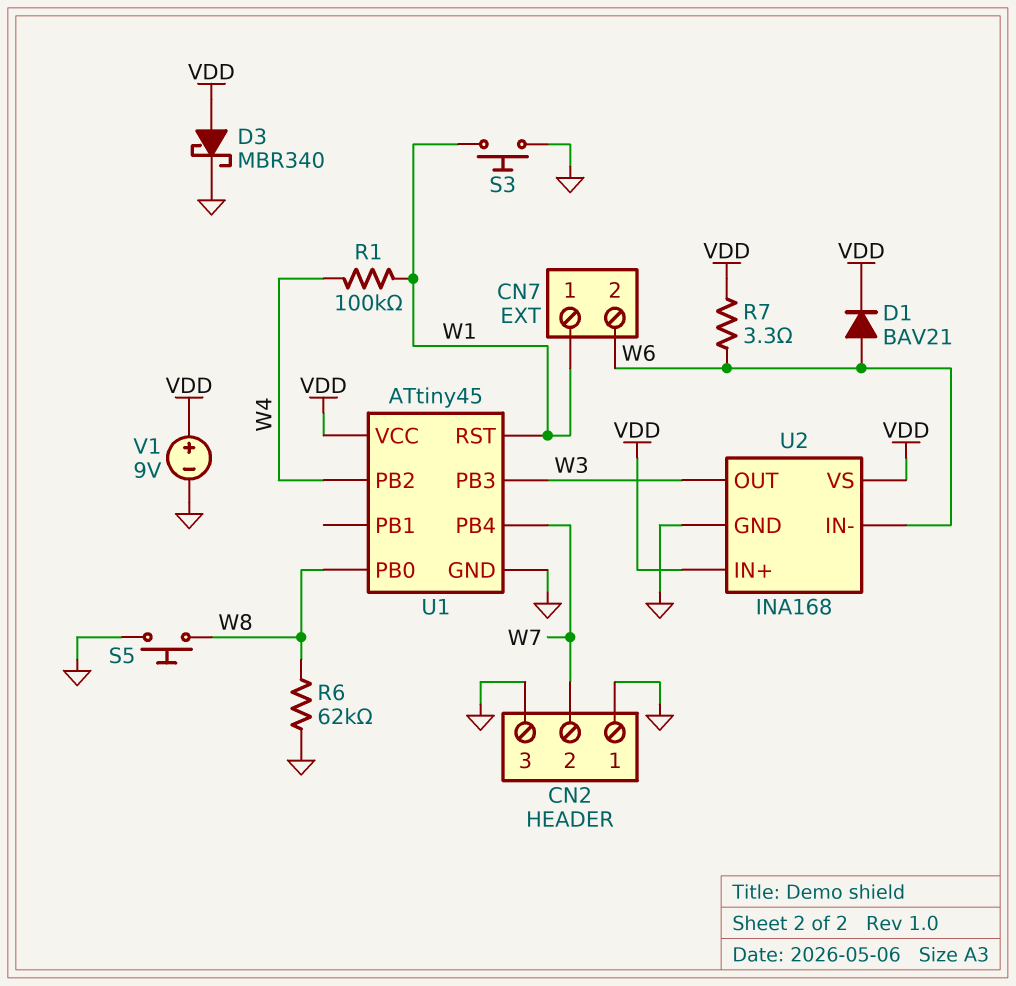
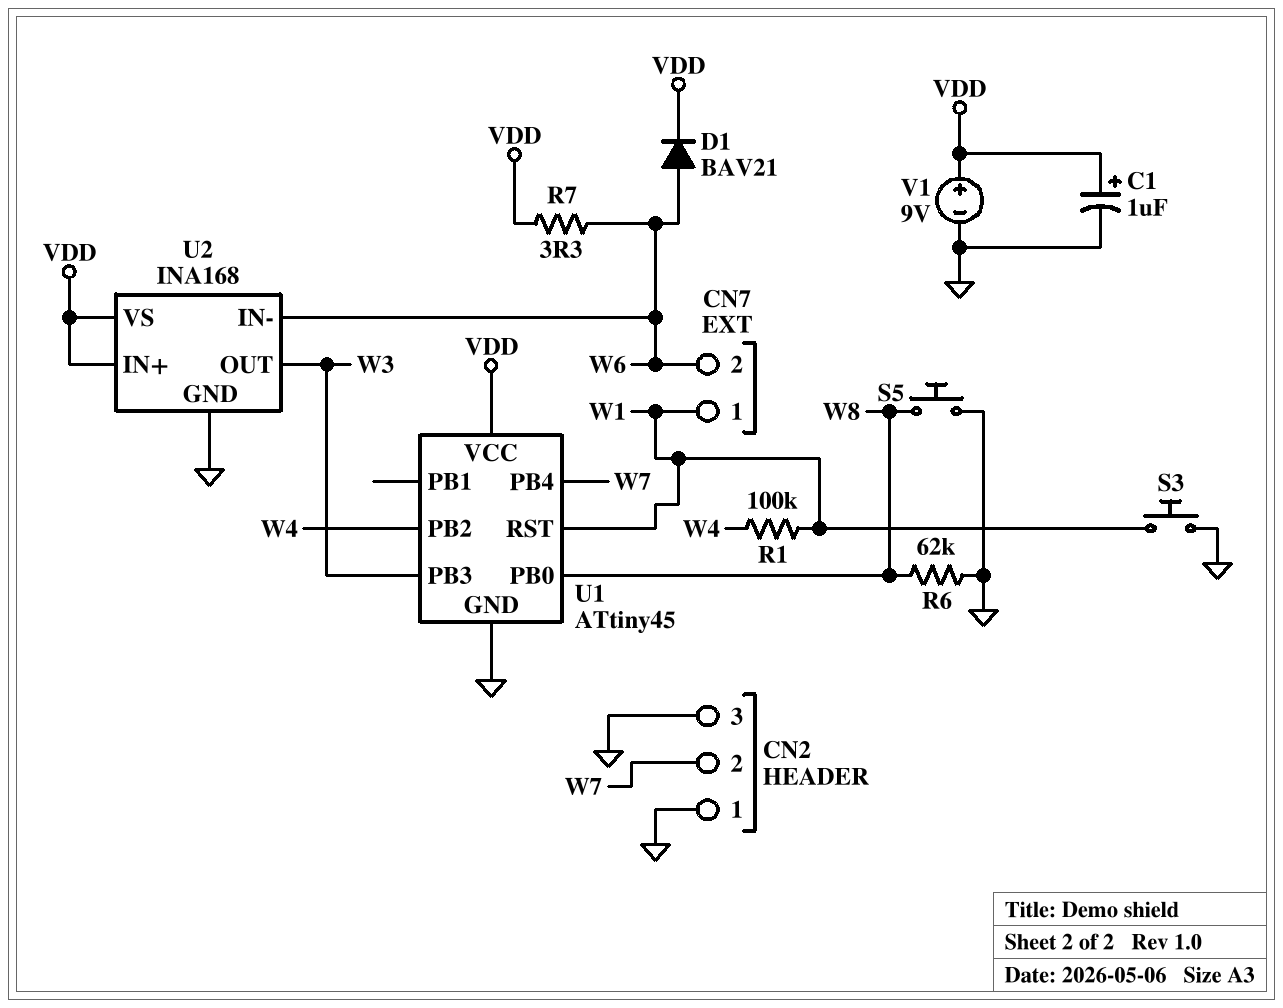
C1: none -> 1uF (plus VDD, minus GND)
D3: schottky MBR340 (A VDD, K GND) -> none

